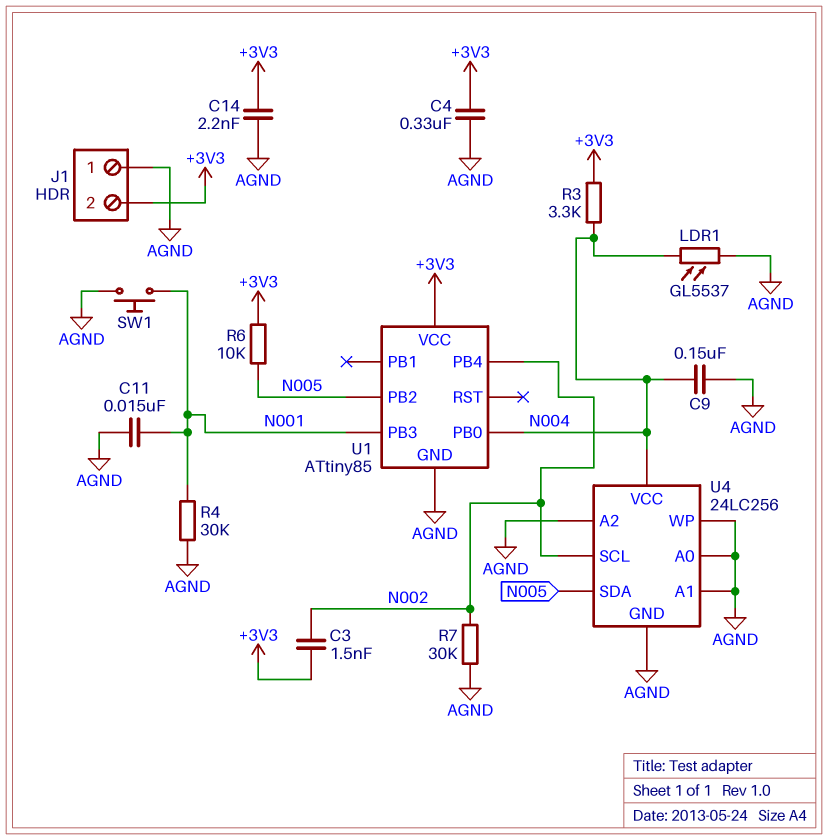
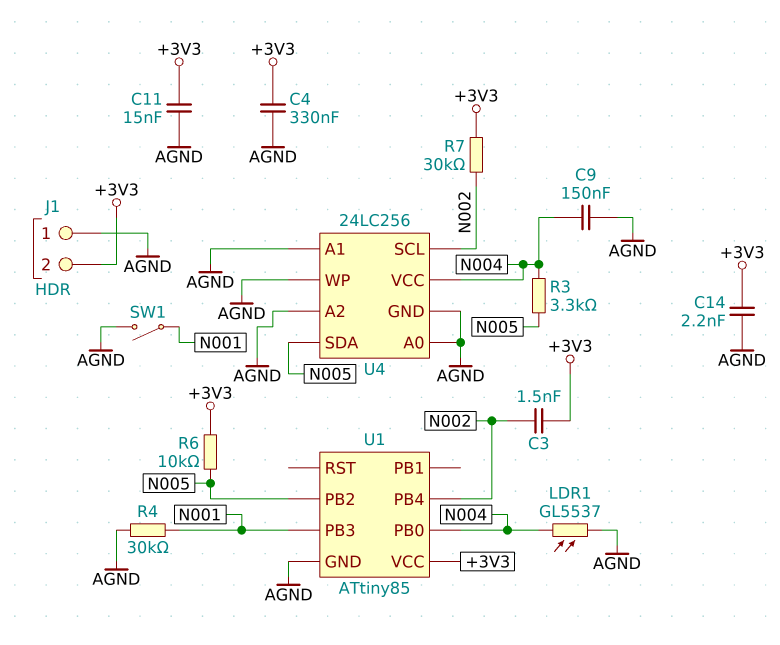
C11: 15nF (AGND, N001) -> 15nF (+3V3, AGND)
R3: 3.3k (+3V3, N004) -> 3.3k (N004, N005)
R7: 30k (AGND, N002) -> 30k (+3V3, N002)
SW1: button (AGND, N001) -> switch (AGND, N001)

